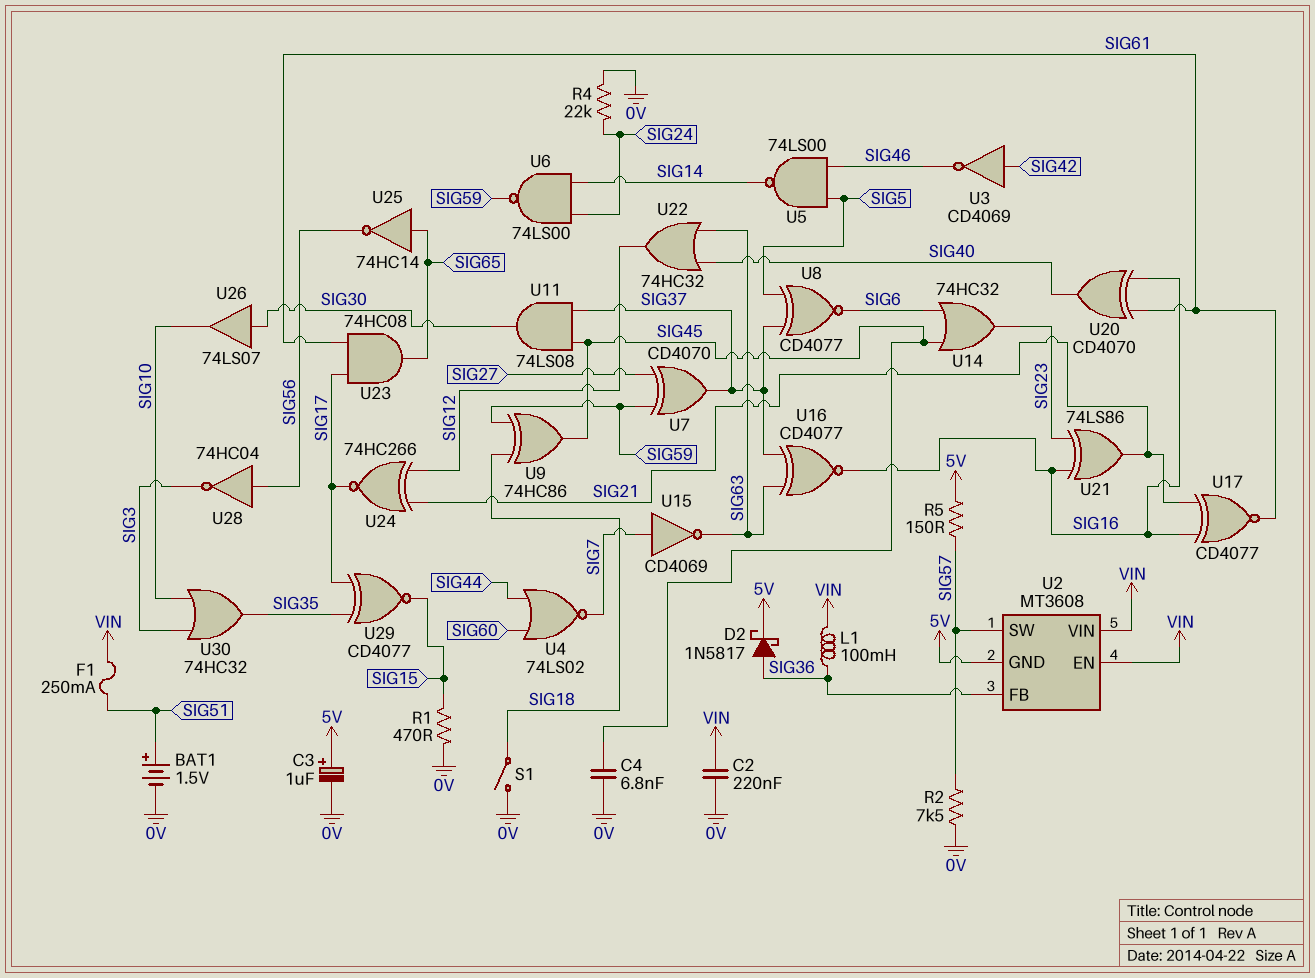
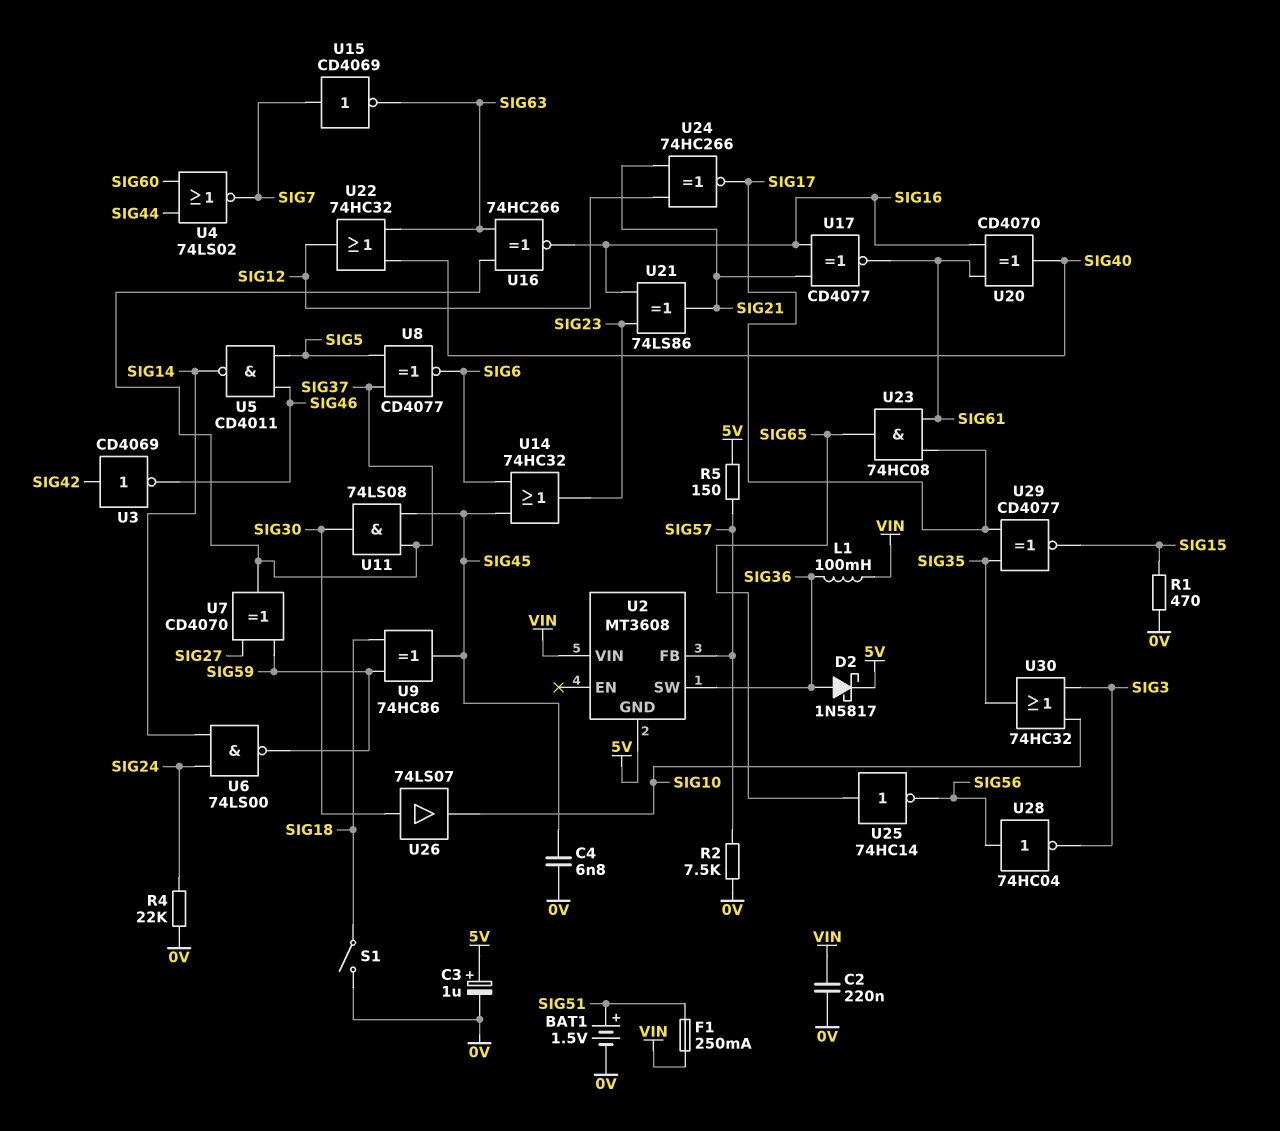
U2 pin EN: VIN -> none
U2 pin FB: SIG36 -> SIG57
U2 pin SW: SIG57 -> SIG36
U5: NAND 74LS00 (in SIG5, in SIG46, out SIG14) -> NAND CD4011 (in SIG5, in SIG46, out SIG14)
U16: XNOR CD4077 (in SIG37, in SIG63, out SIG16) -> XNOR 74HC266 (in SIG37, in SIG63, out SIG16)

